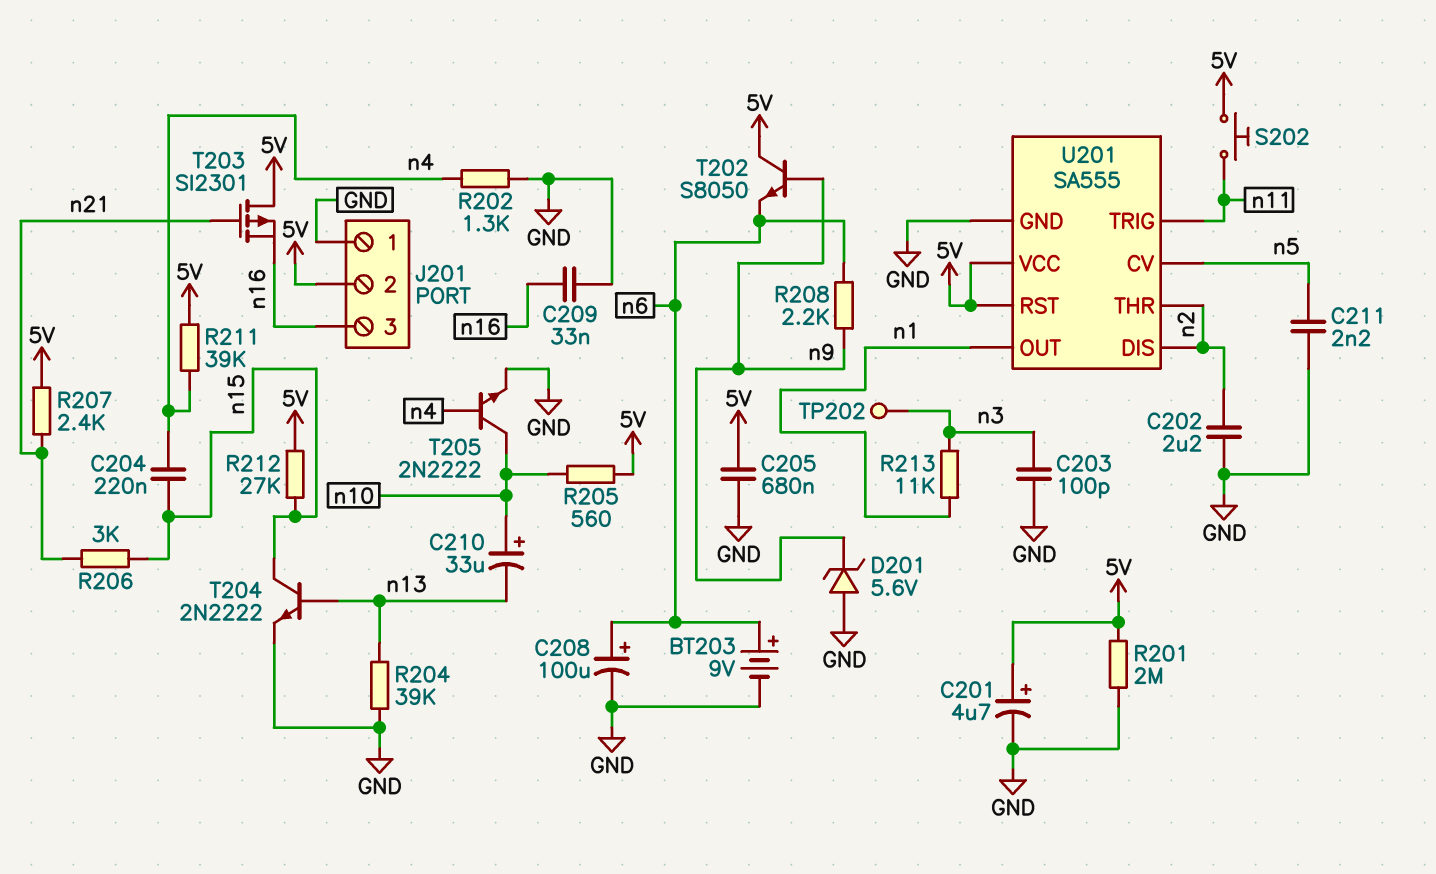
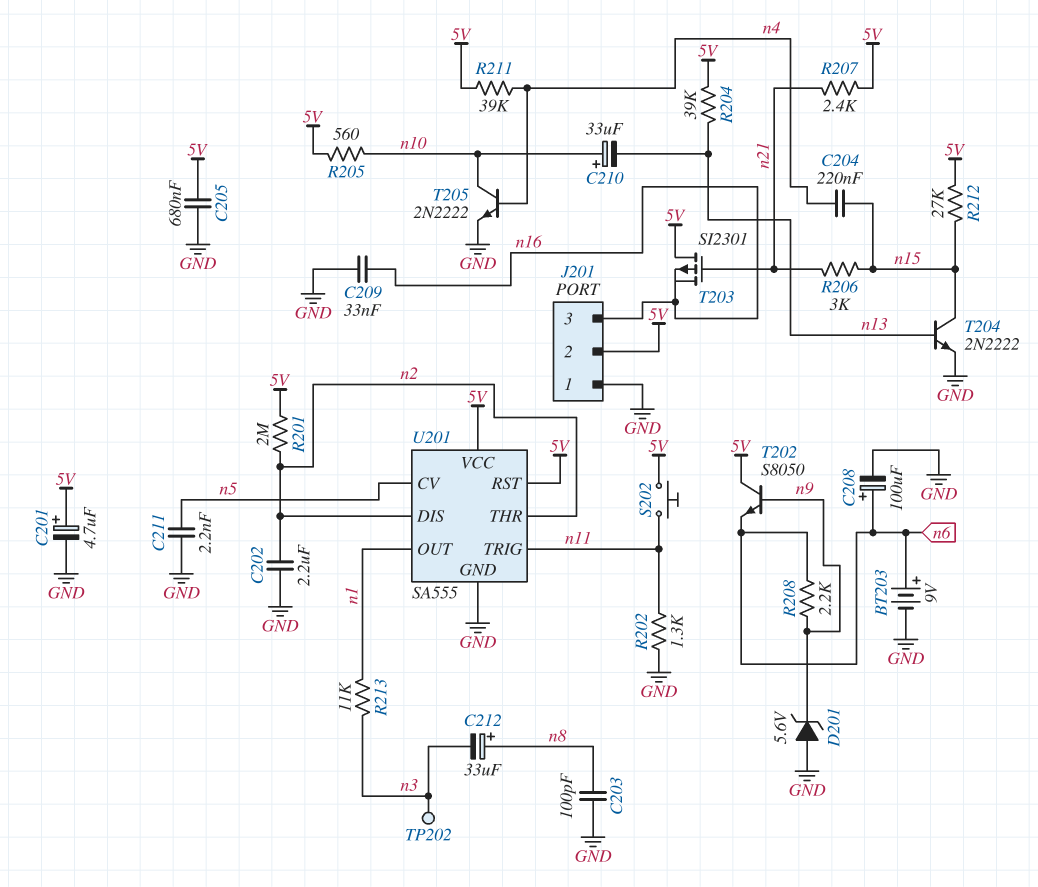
C203: 100pF (GND, n3) -> 100pF (GND, n8)
C212: none -> 33uF (plus n8, minus n3)
R201: 2M (5V, GND) -> 2M (5V, n2)
R202: 1.3k (GND, n4) -> 1.3k (GND, n11)
R204: 39k (GND, n13) -> 39k (5V, n13)

